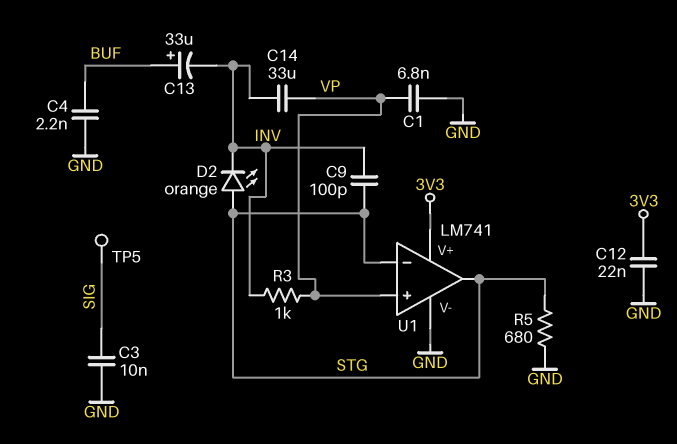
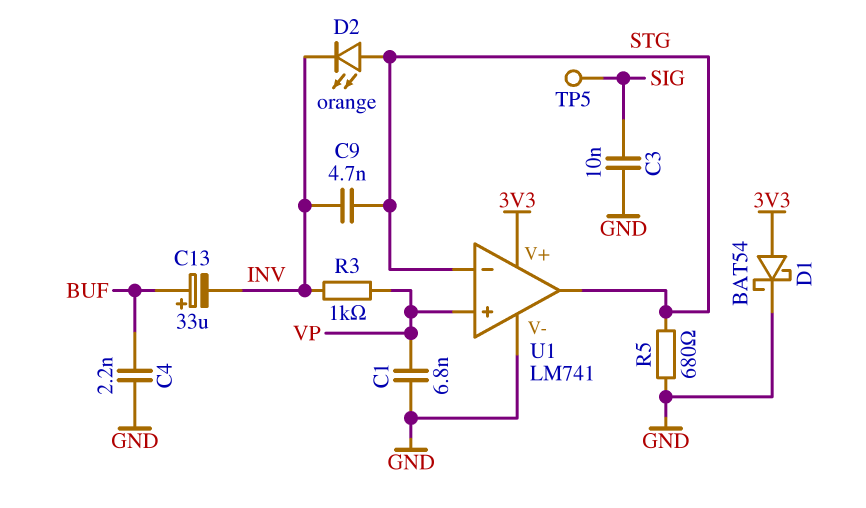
C9: 100pF (INV, STG) -> 4.7nF (INV, STG)
C12: 22nF (3V3, GND) -> none
C14: 33uF (INV, VP) -> none
D1: none -> schottky BAT54 (A 3V3, K GND)

